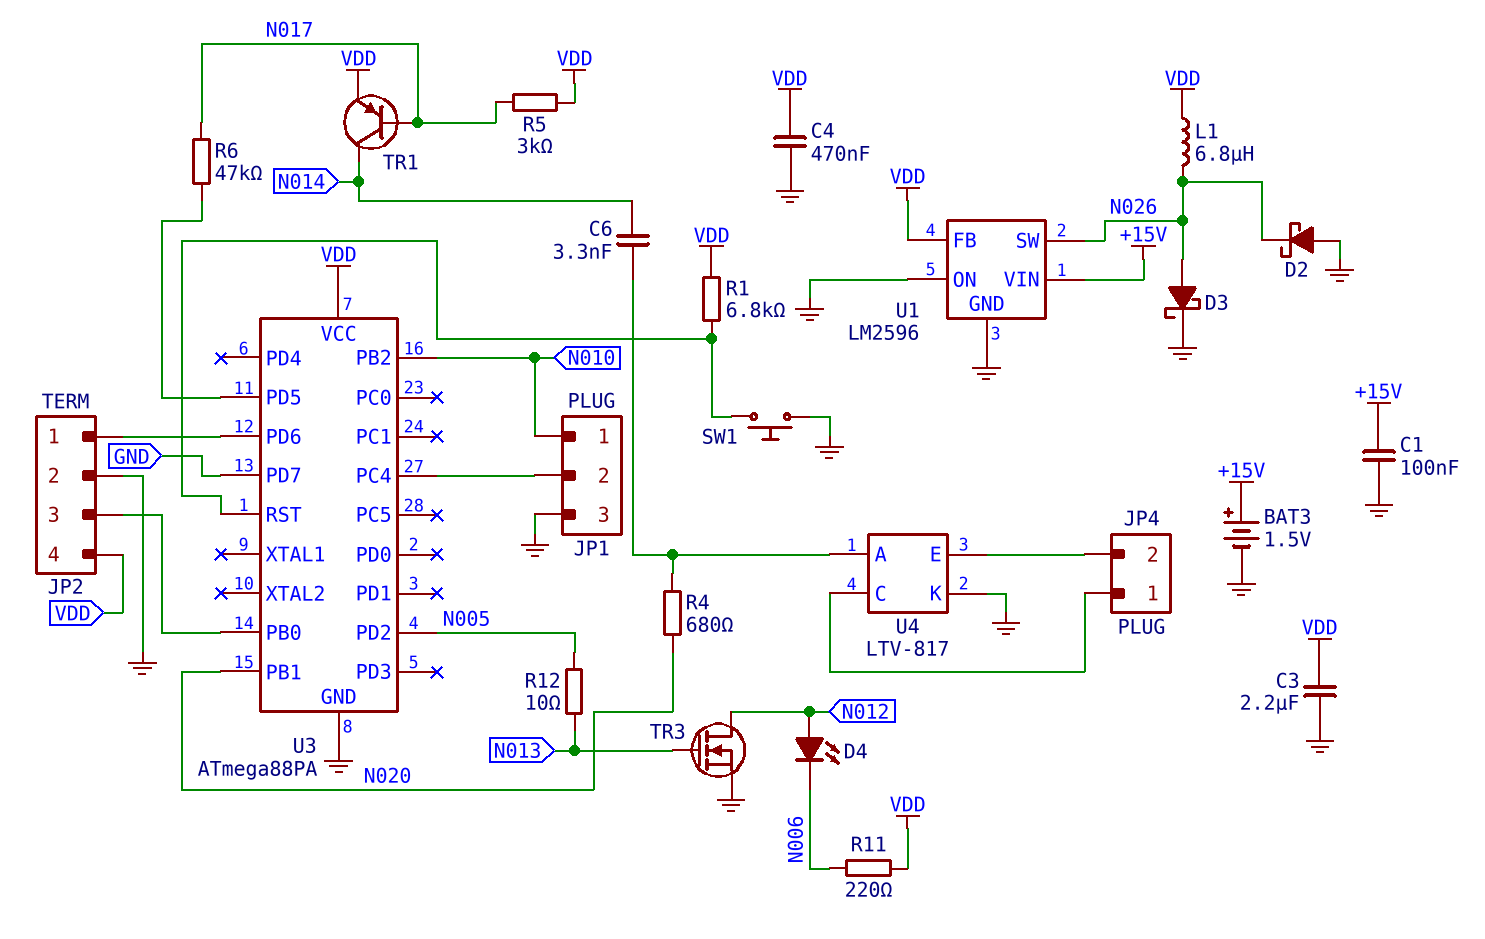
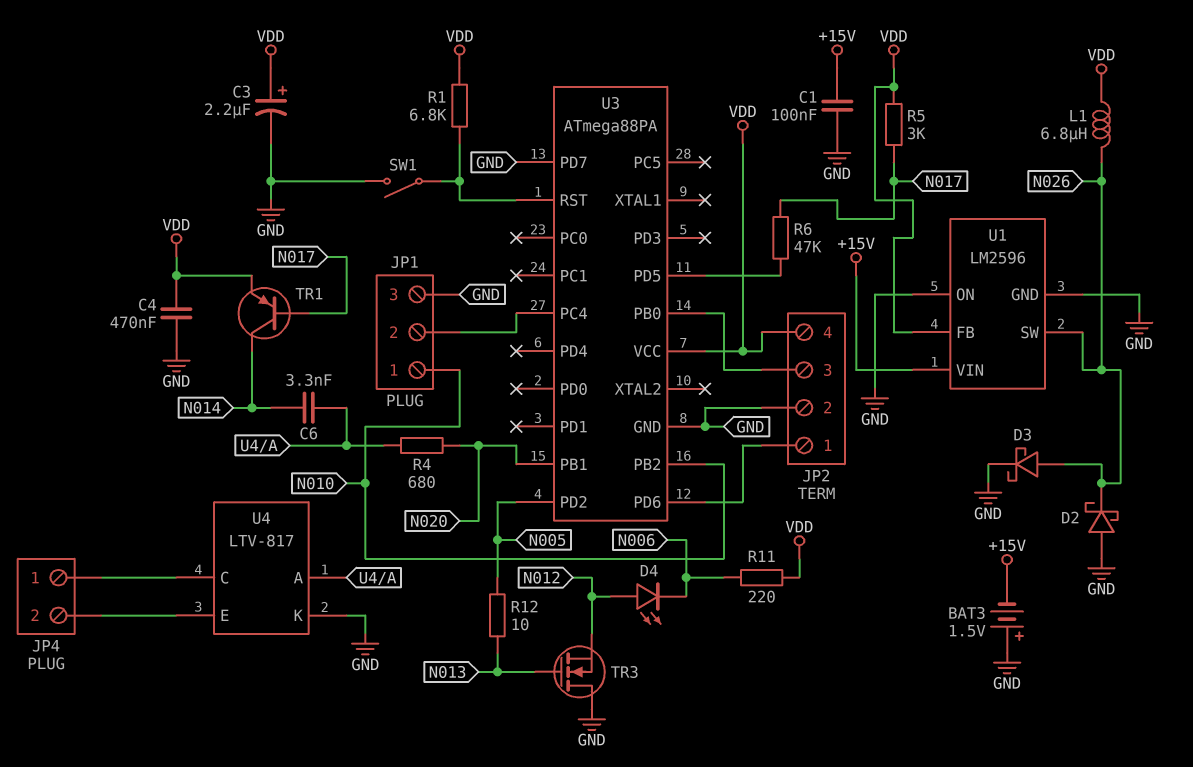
BAT3: 1.5V (plus +15V, minus GND) -> 1.5V (plus GND, minus +15V)
C3: 2.2uF (GND, VDD) -> 2.2uF (plus VDD, minus GND)
SW1: button (GND, U3/RST) -> switch (GND, U3/RST)
TR3: NMOS (G N013, D N012, S GND) -> NMOS (G N013, D GND, S N012)

